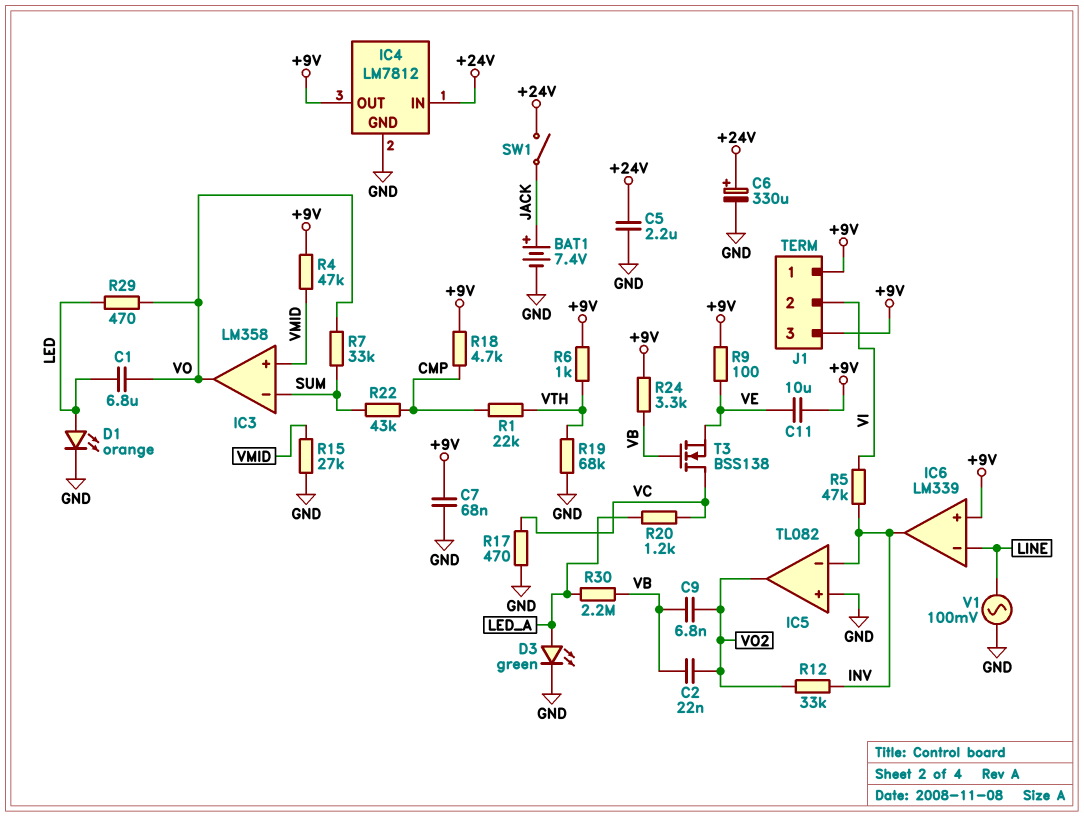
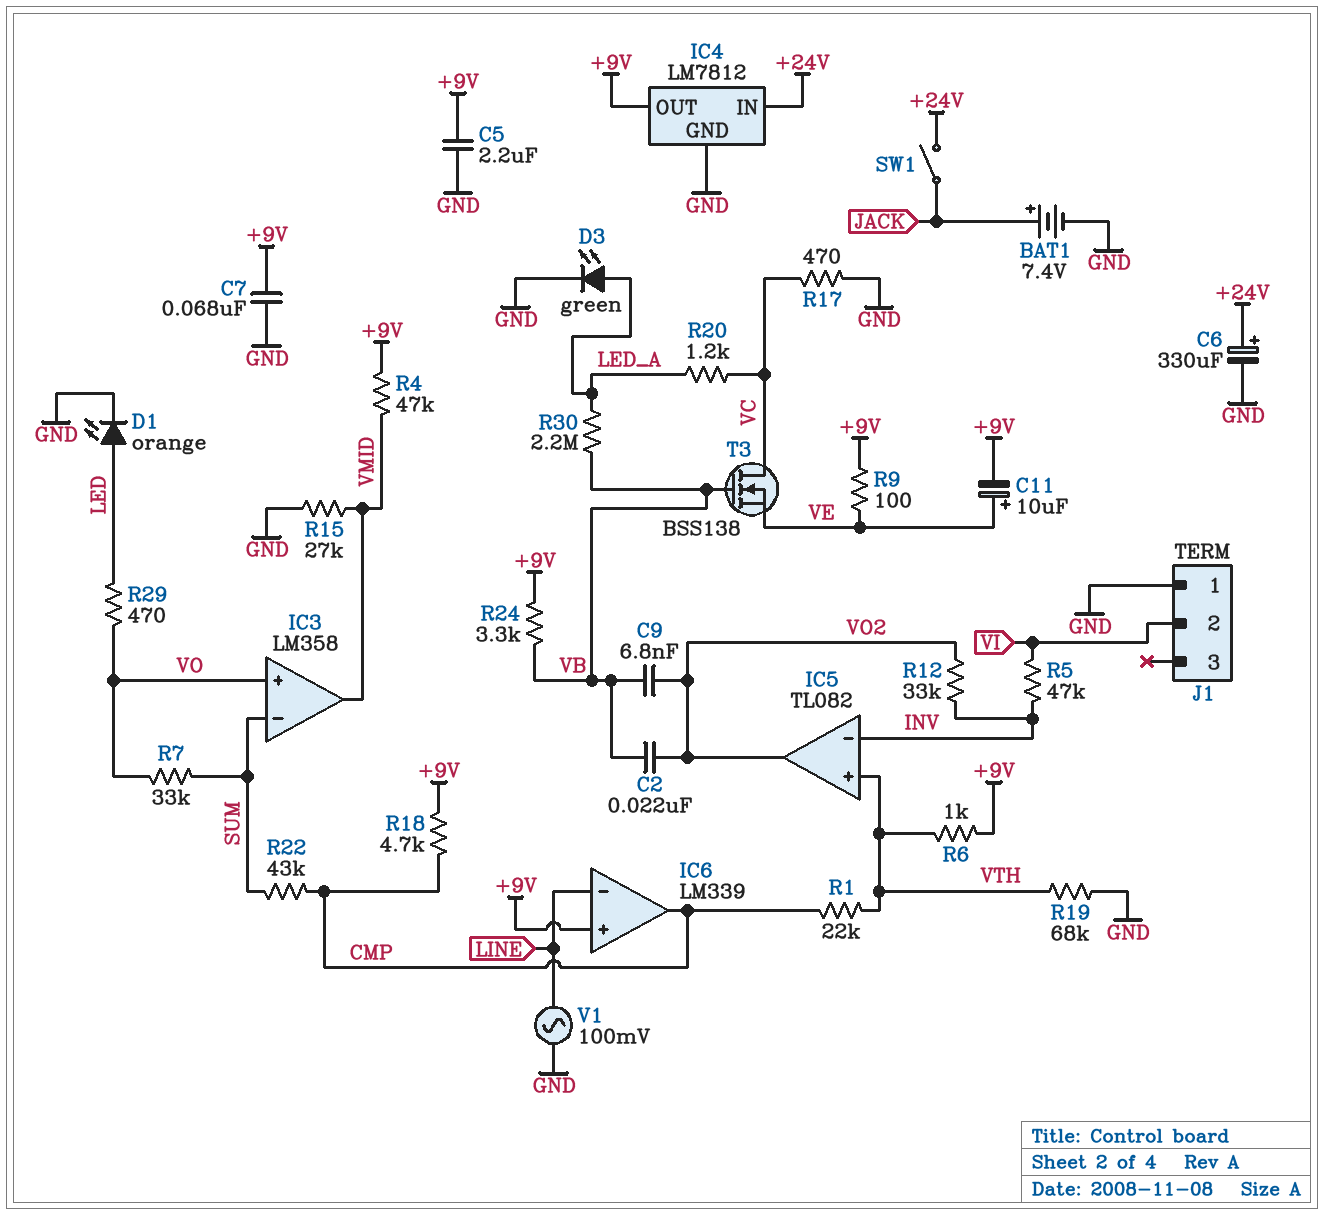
C1: 6.8uF (LED, VO) -> none
C5: 2.2uF (+24V, GND) -> 2.2uF (+9V, GND)
C11: 10uF (+9V, VE) -> 10uF (plus VE, minus +9V)
IC3 pin in+: VMID -> VO
IC3 pin out: VO -> VMID
IC5 pin in+: GND -> VTH
IC6 pin out: INV -> CMP
J1 pin 1: +9V -> GND
J1 pin 3: +9V -> none

